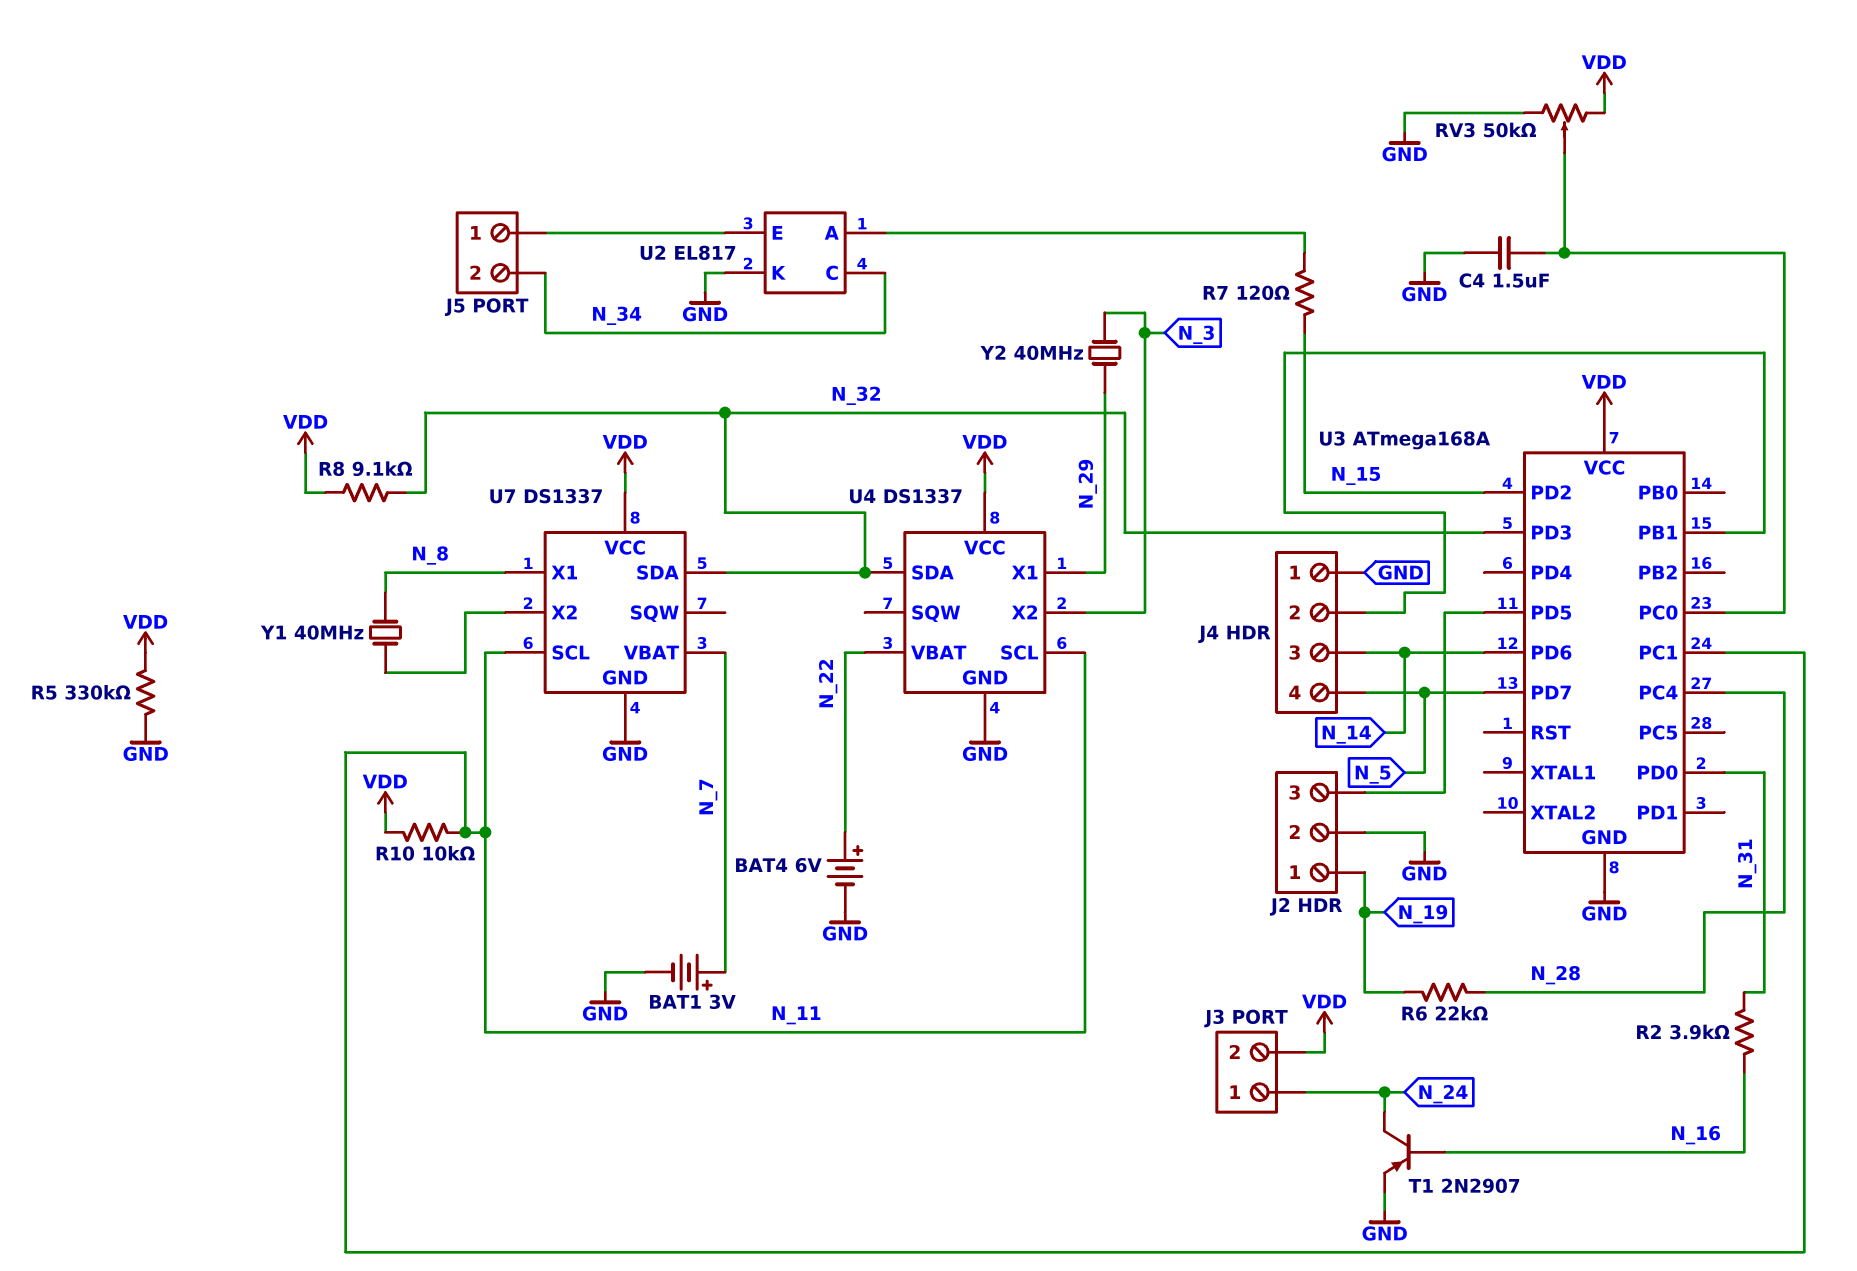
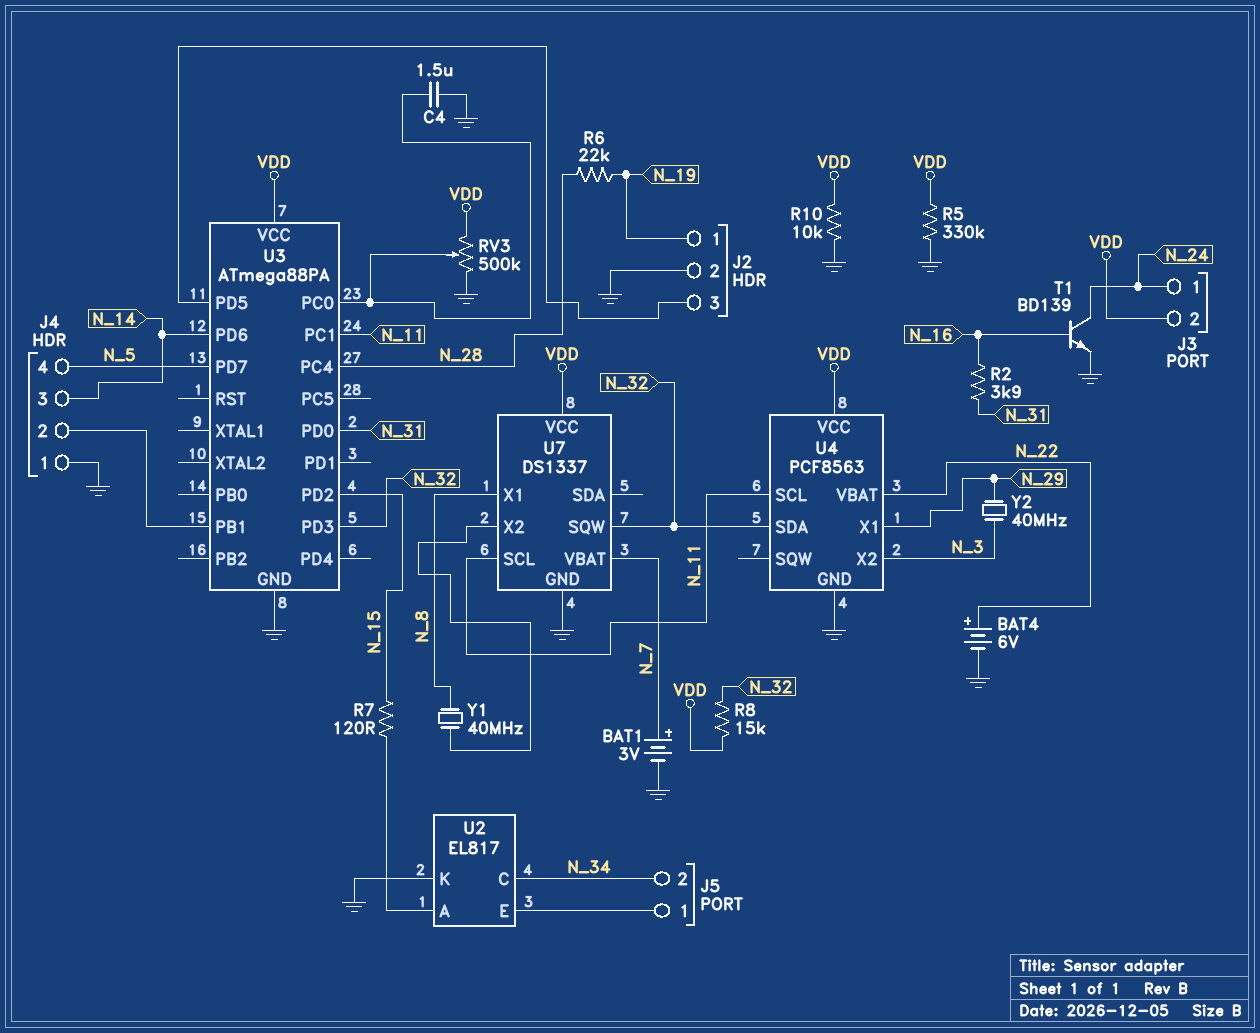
R8: 9.1k (N_32, VDD) -> 15k (N_32, VDD)
R10: 10k (N_11, VDD) -> 10k (GND, VDD)
RV3: 50k (GND, VDD, wiper U3/PC0) -> 500k (GND, VDD, wiper U3/PC0)
T1: PNP 2N2907 (B N_16, C N_24, E GND) -> NPN BD139 (B N_16, C N_24, E GND)
U3: ATmega168A -> ATmega88PA
U4: DS1337 -> PCF8563
U7 pin SDA: N_32 -> none
U7 pin SQW: none -> N_32

